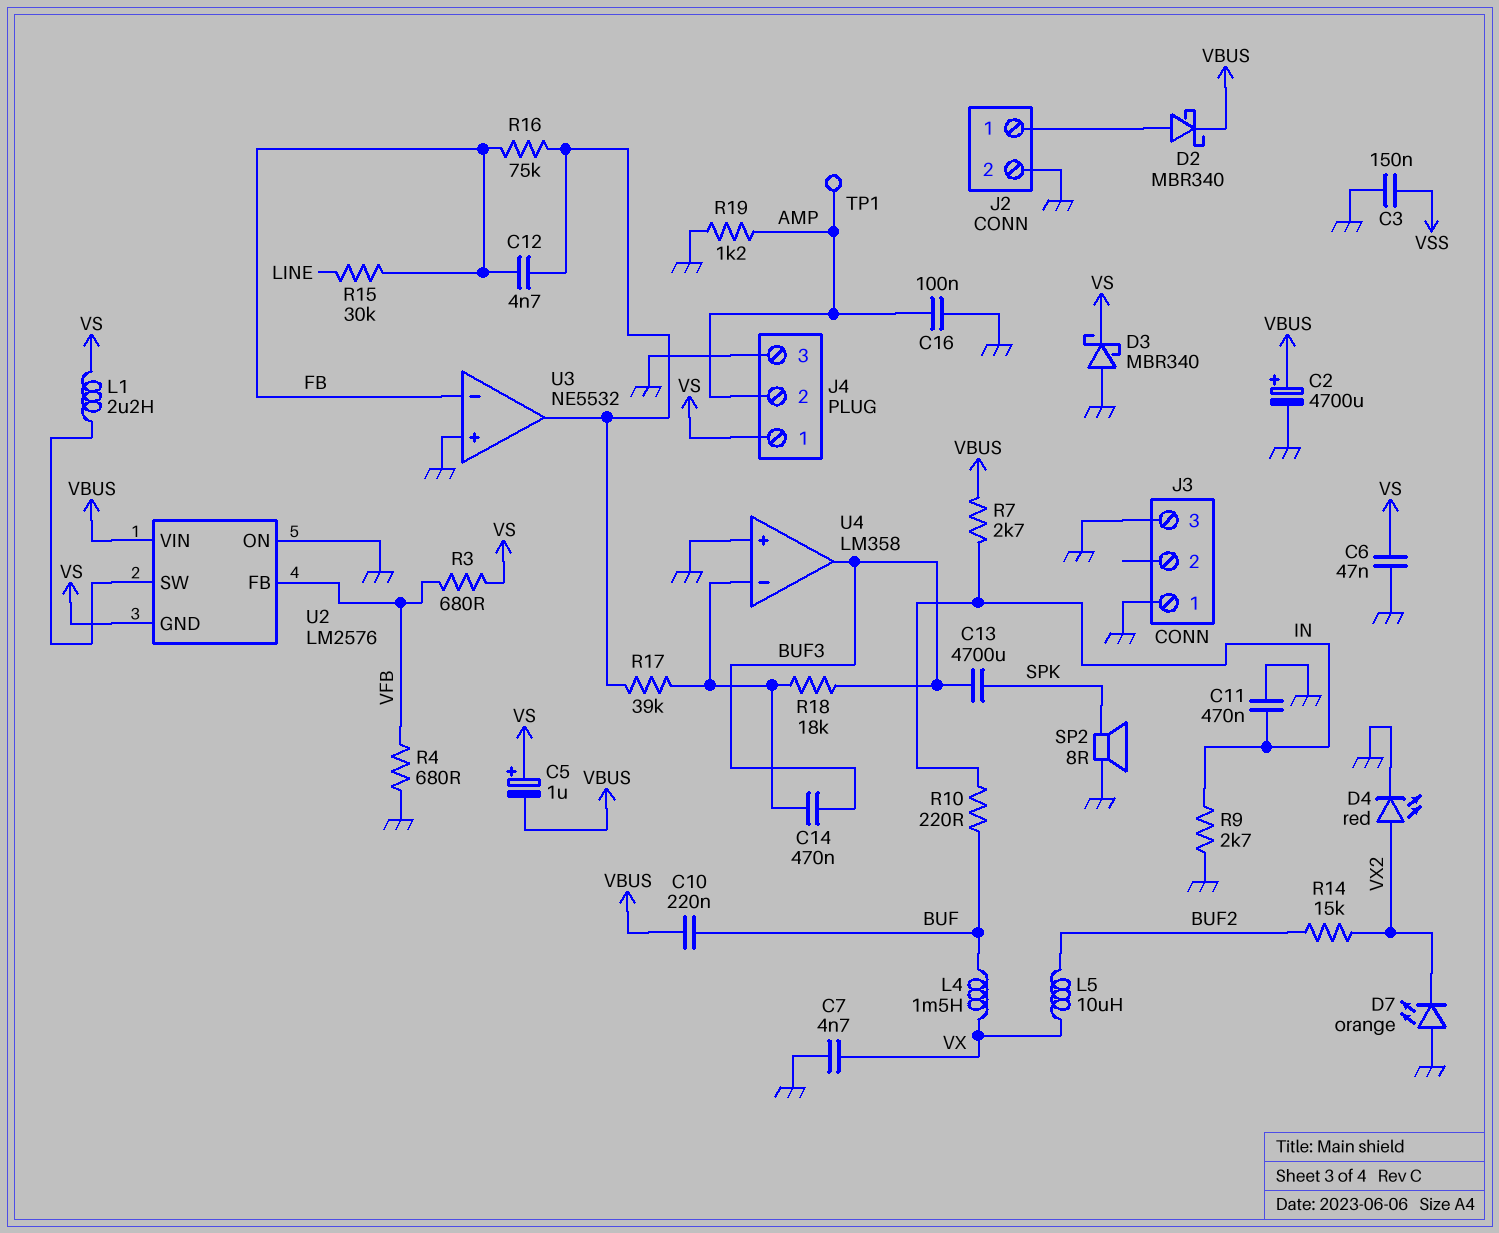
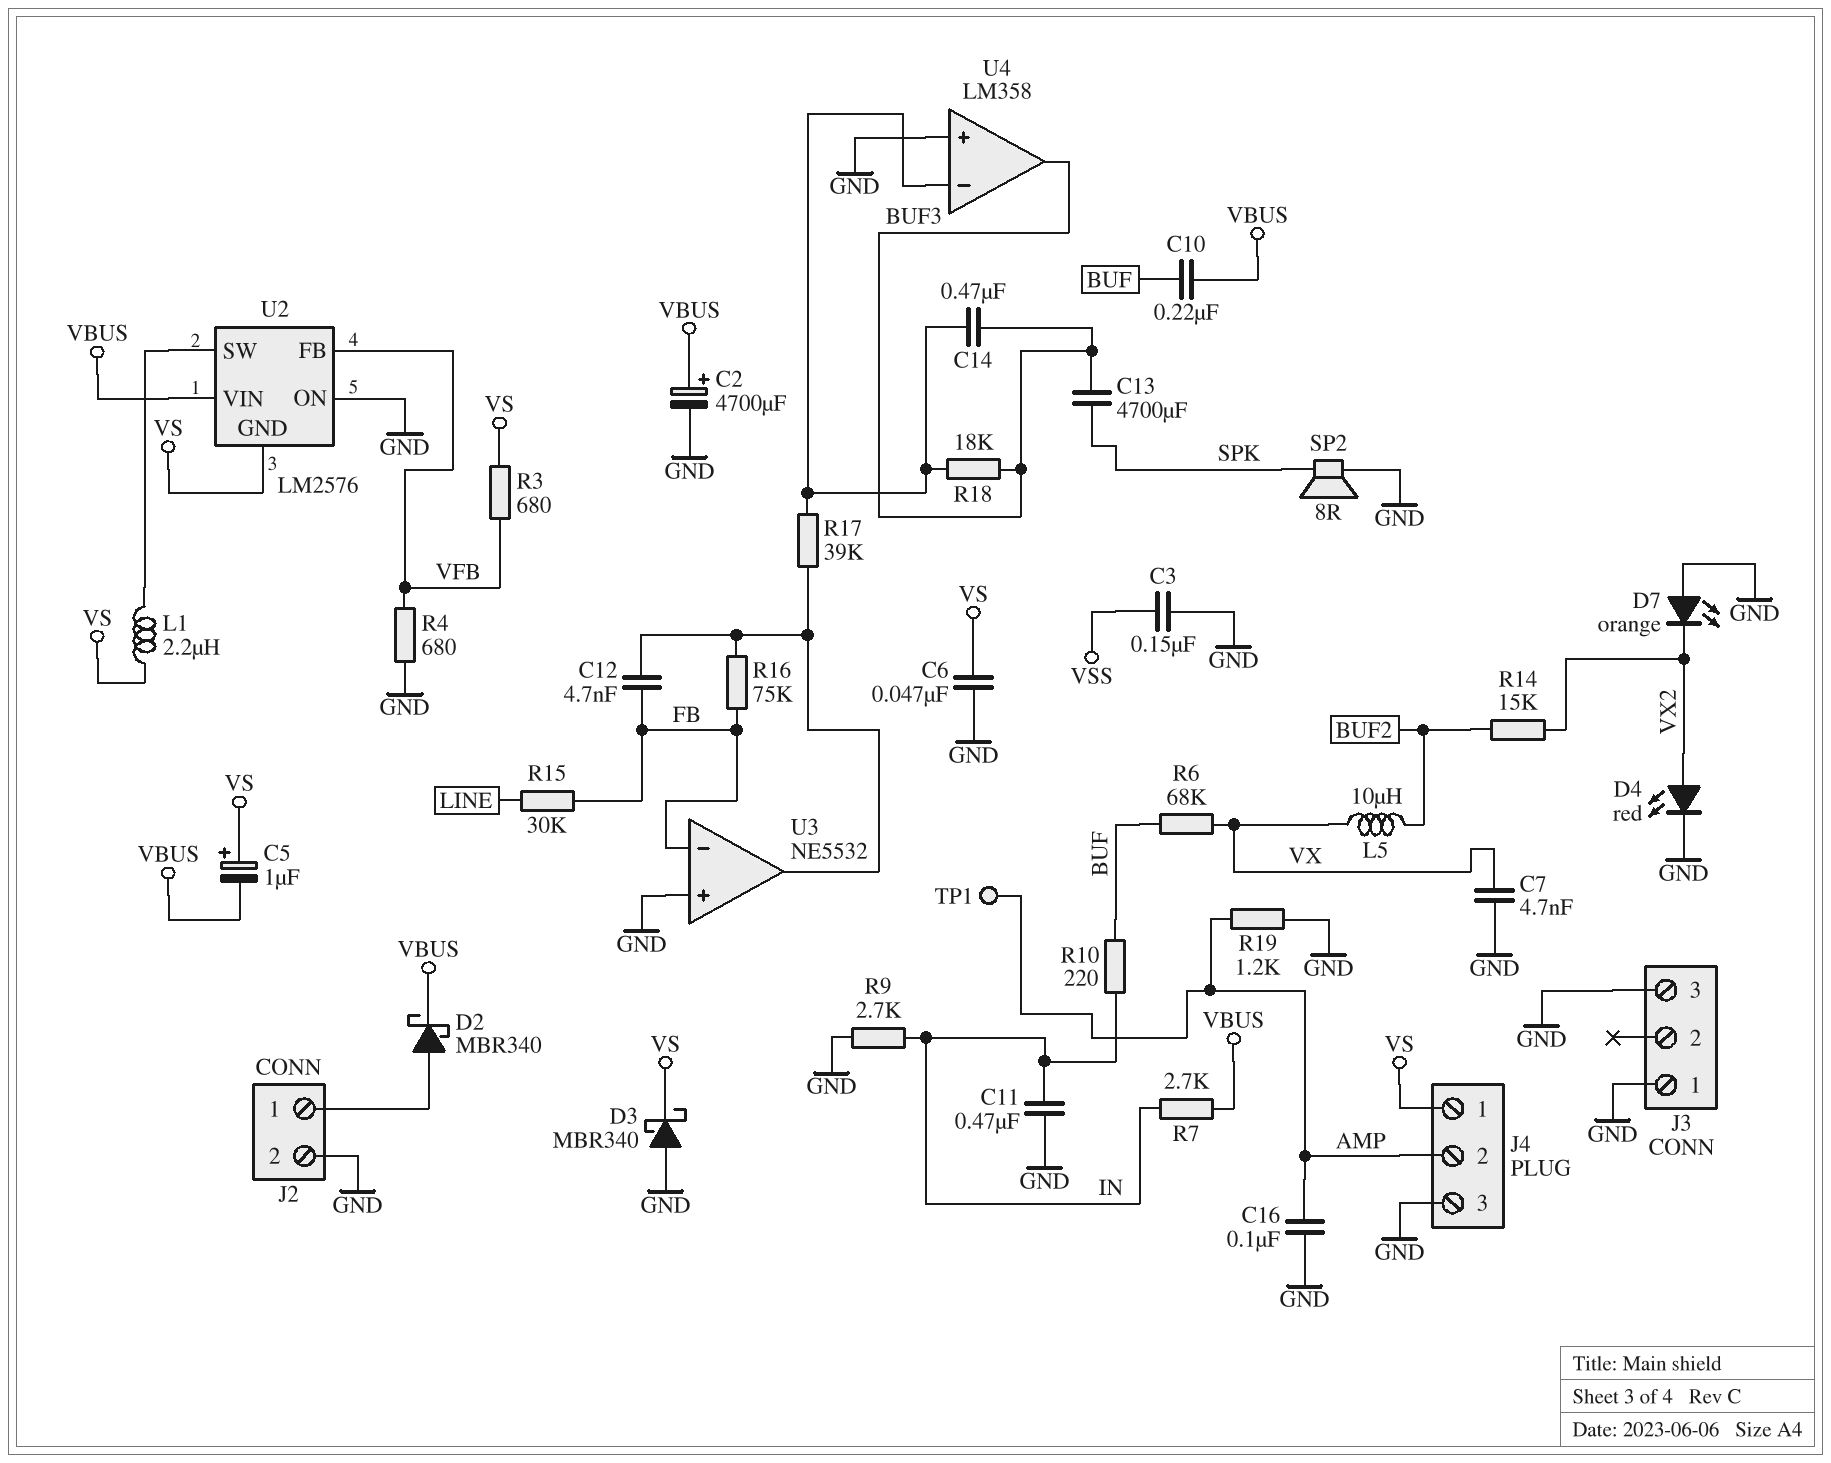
L4: 1.5mH (BUF, VX) -> none
R6: none -> 68k (BUF, VX)

